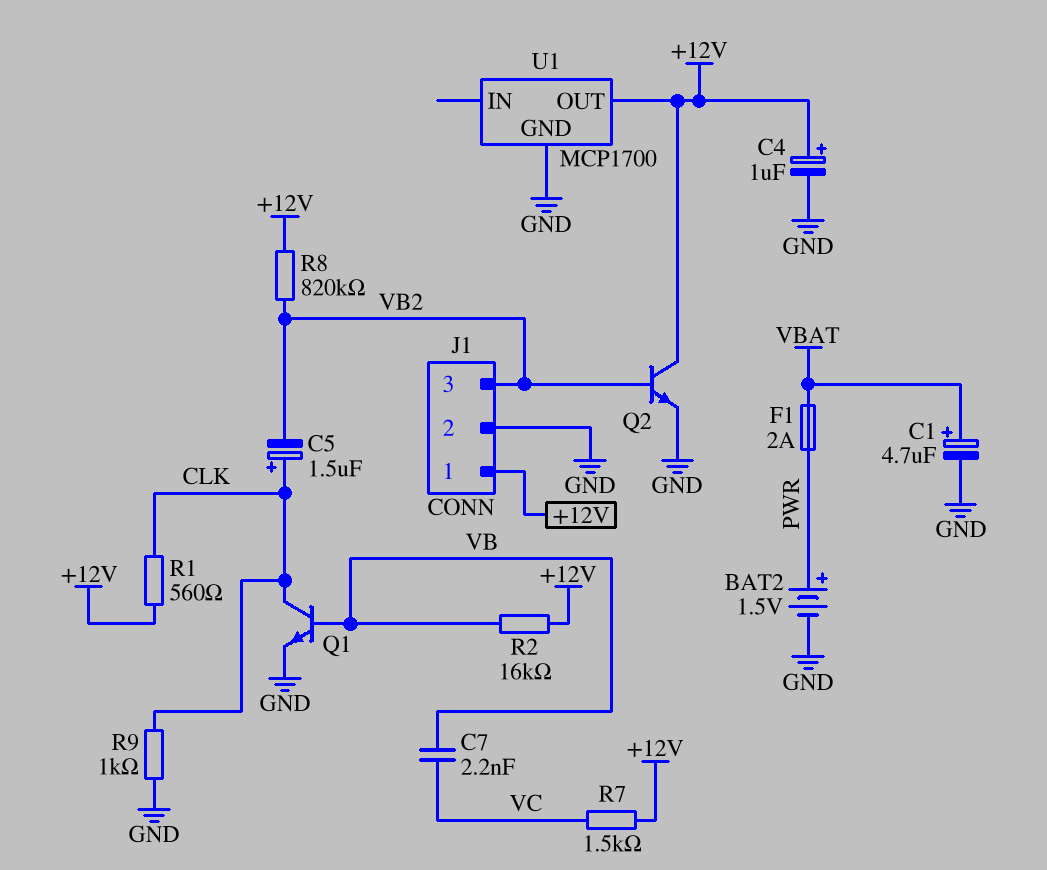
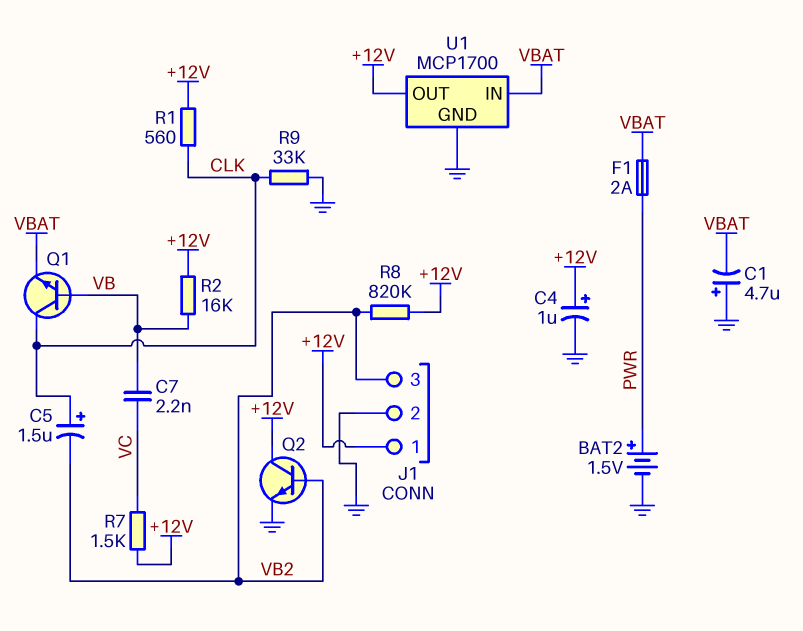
C1: 4.7uF (plus VBAT, minus GND) -> 4.7uF (plus GND, minus VBAT)
Q1: NPN (B VB, C CLK, E GND) -> NPN (B VB, C CLK, E VBAT)
R9: 1k (CLK, GND) -> 33k (CLK, GND)
U1 pin IN: none -> VBAT

